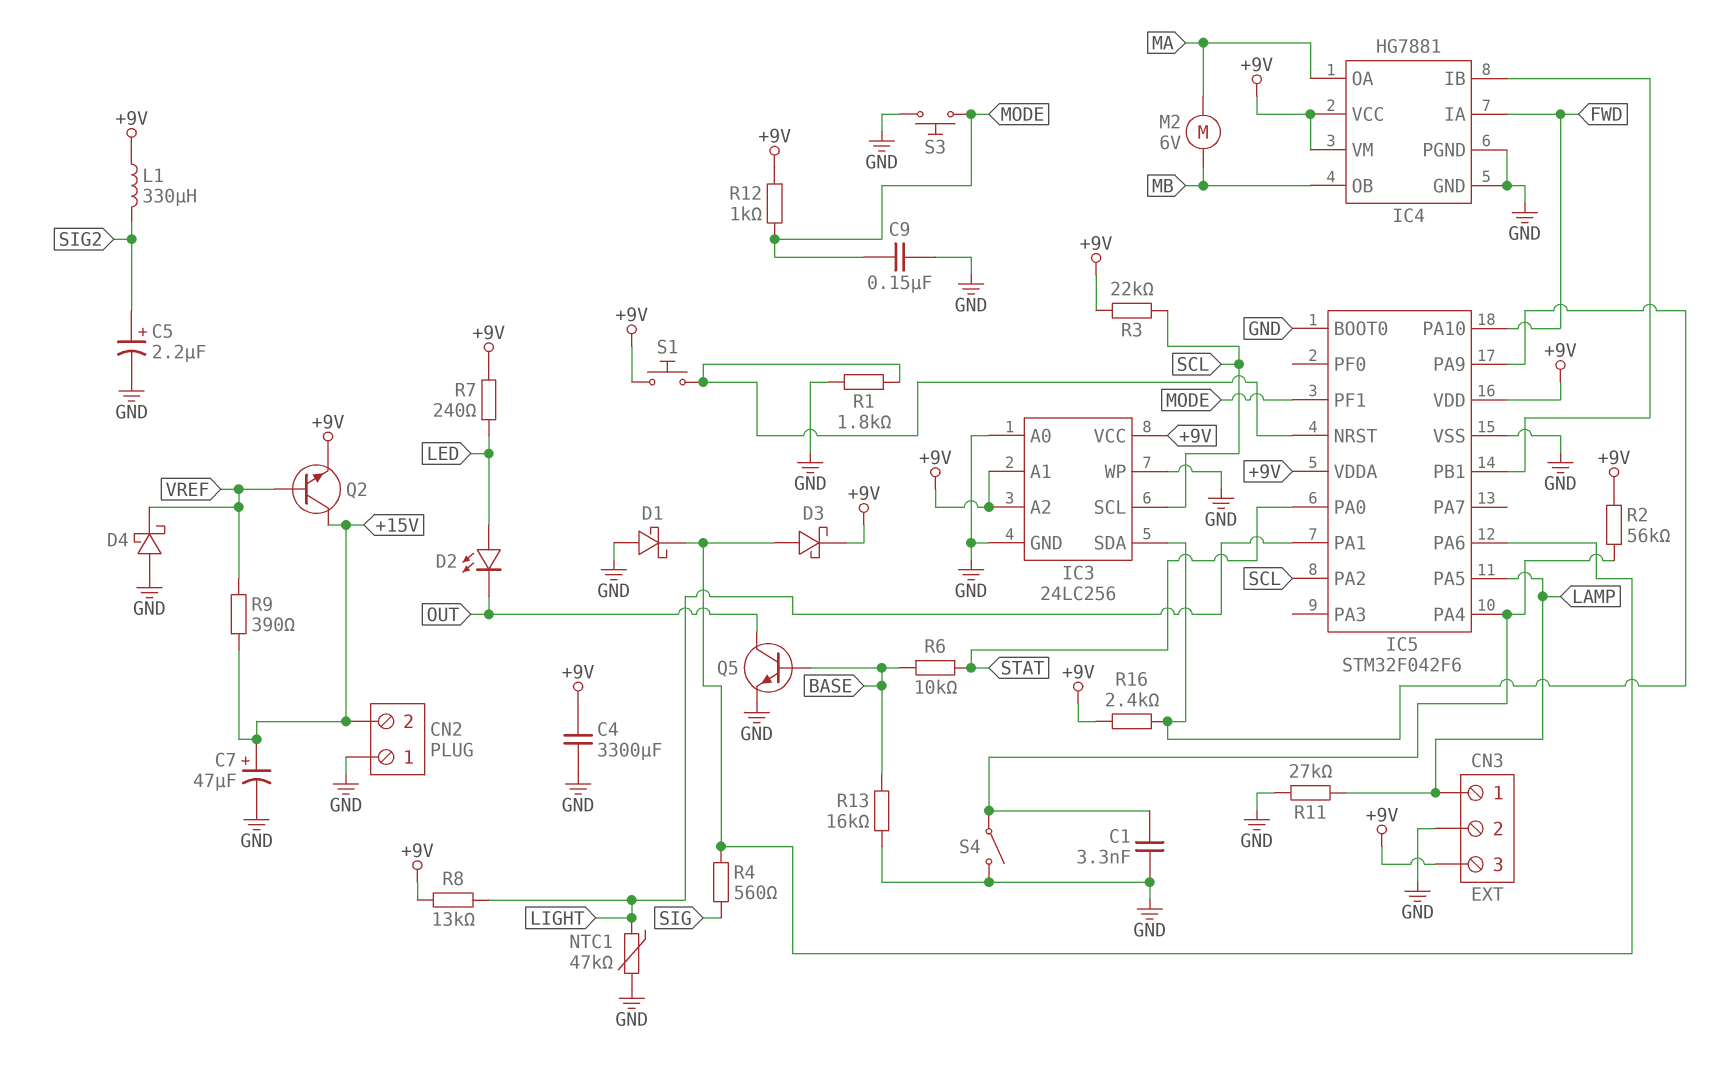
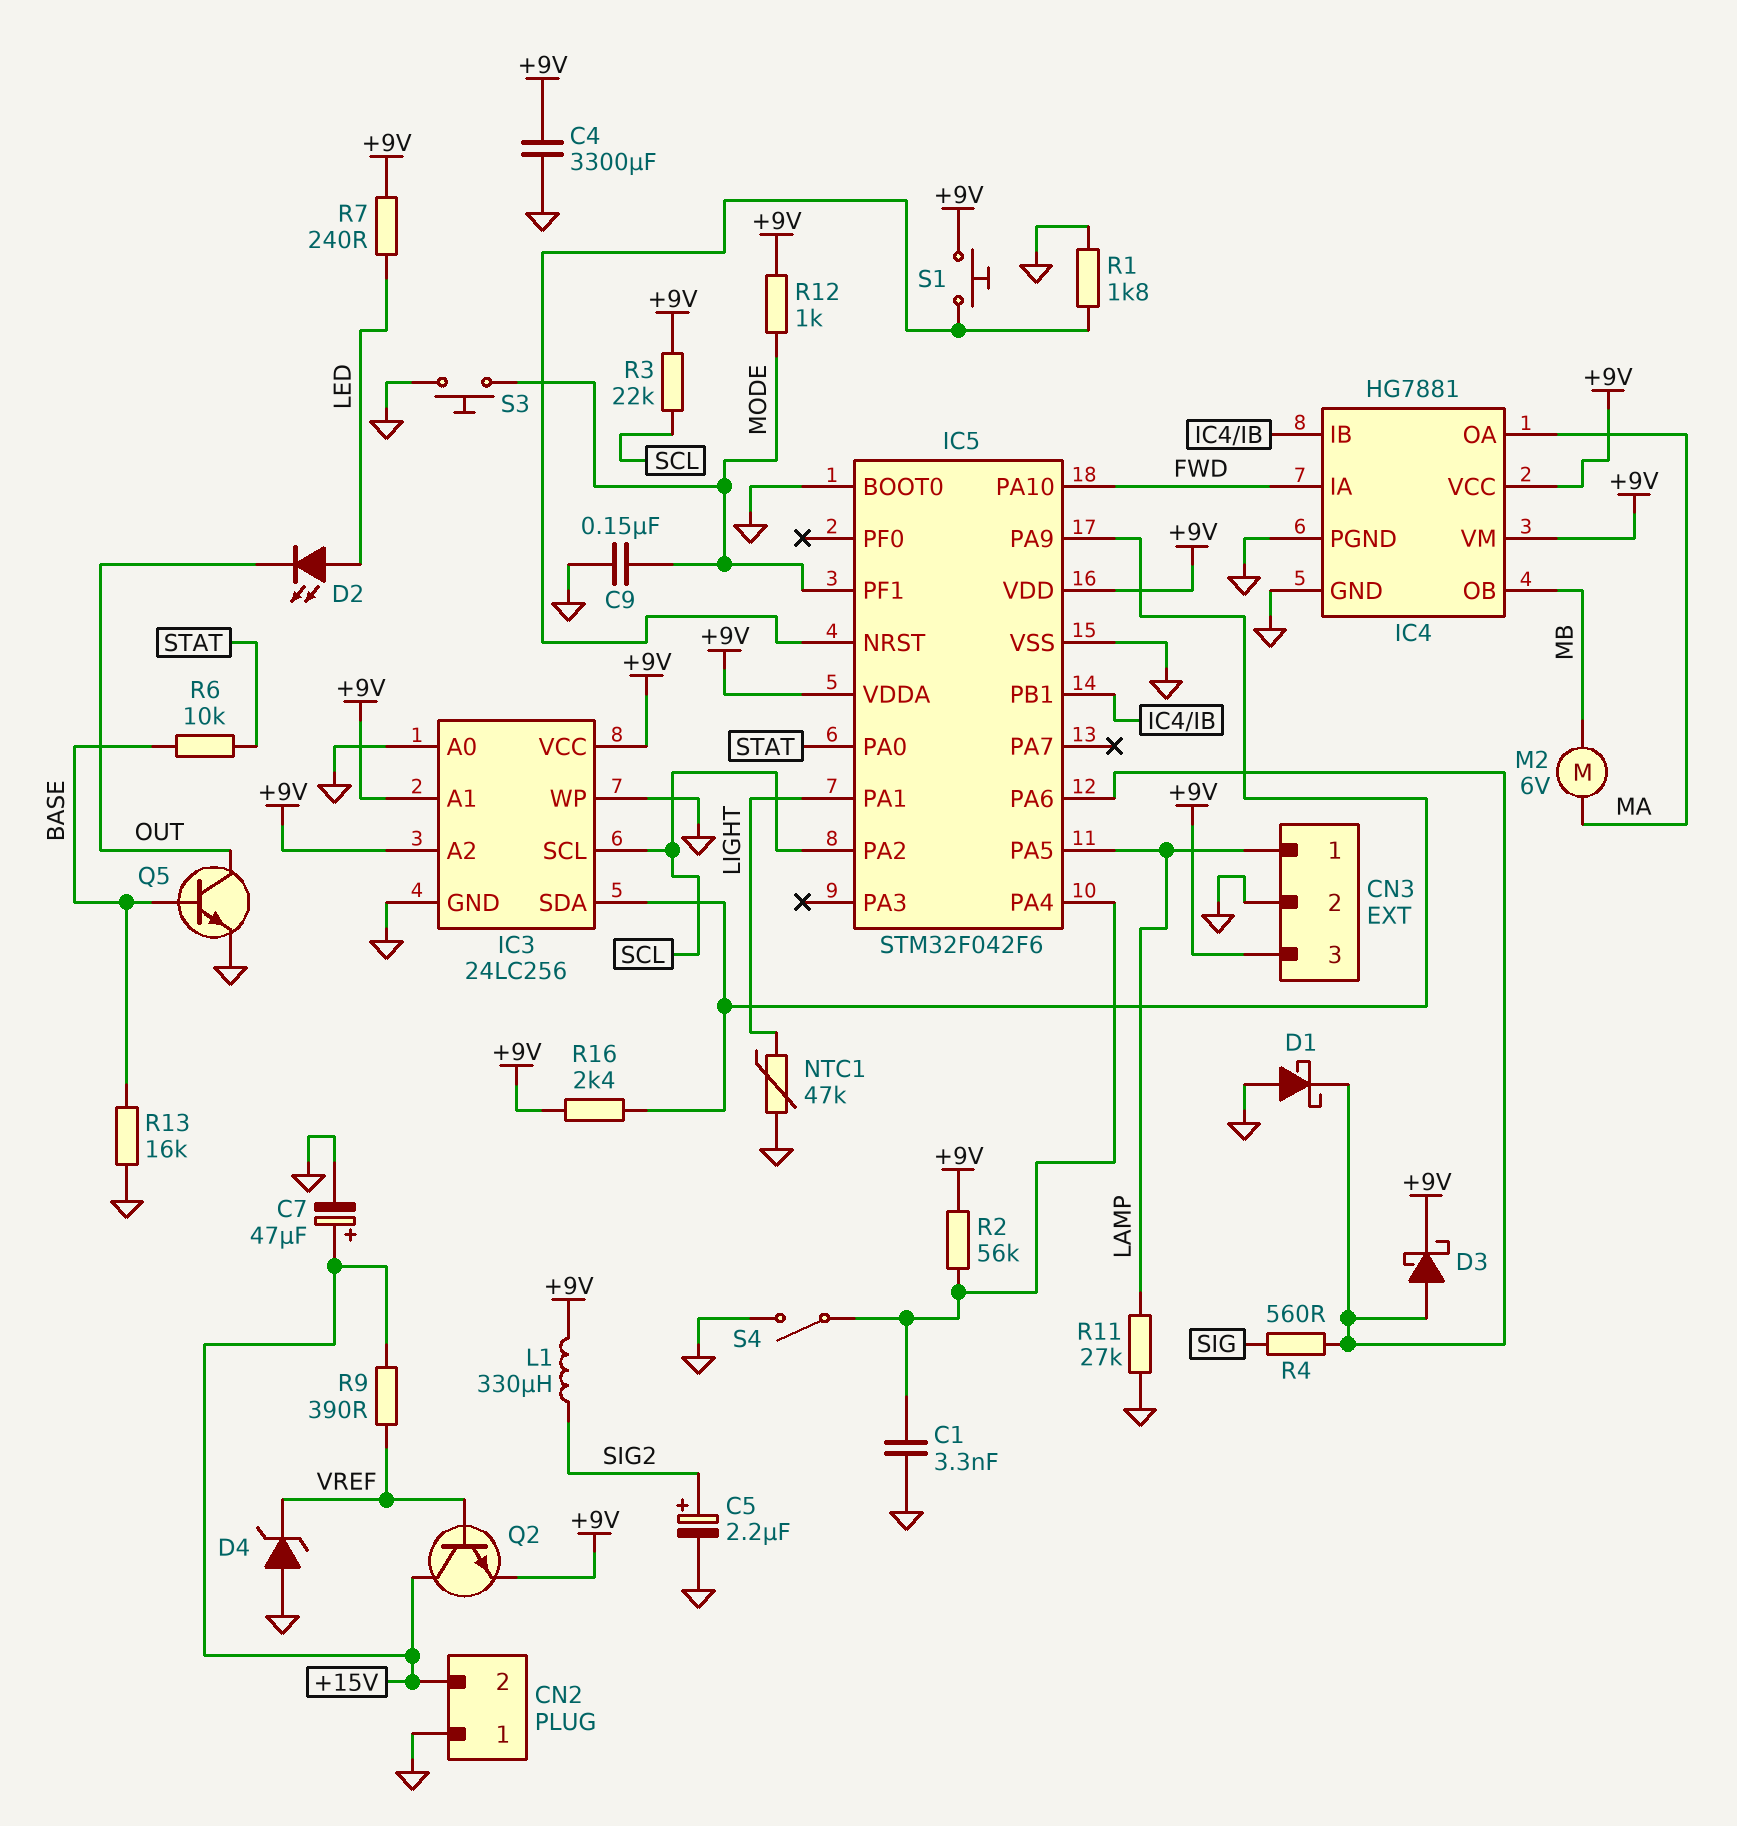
D4: schottky (A GND, K VREF) -> zener (A GND, K VREF)
R8: 13k (+9V, LIGHT) -> none

